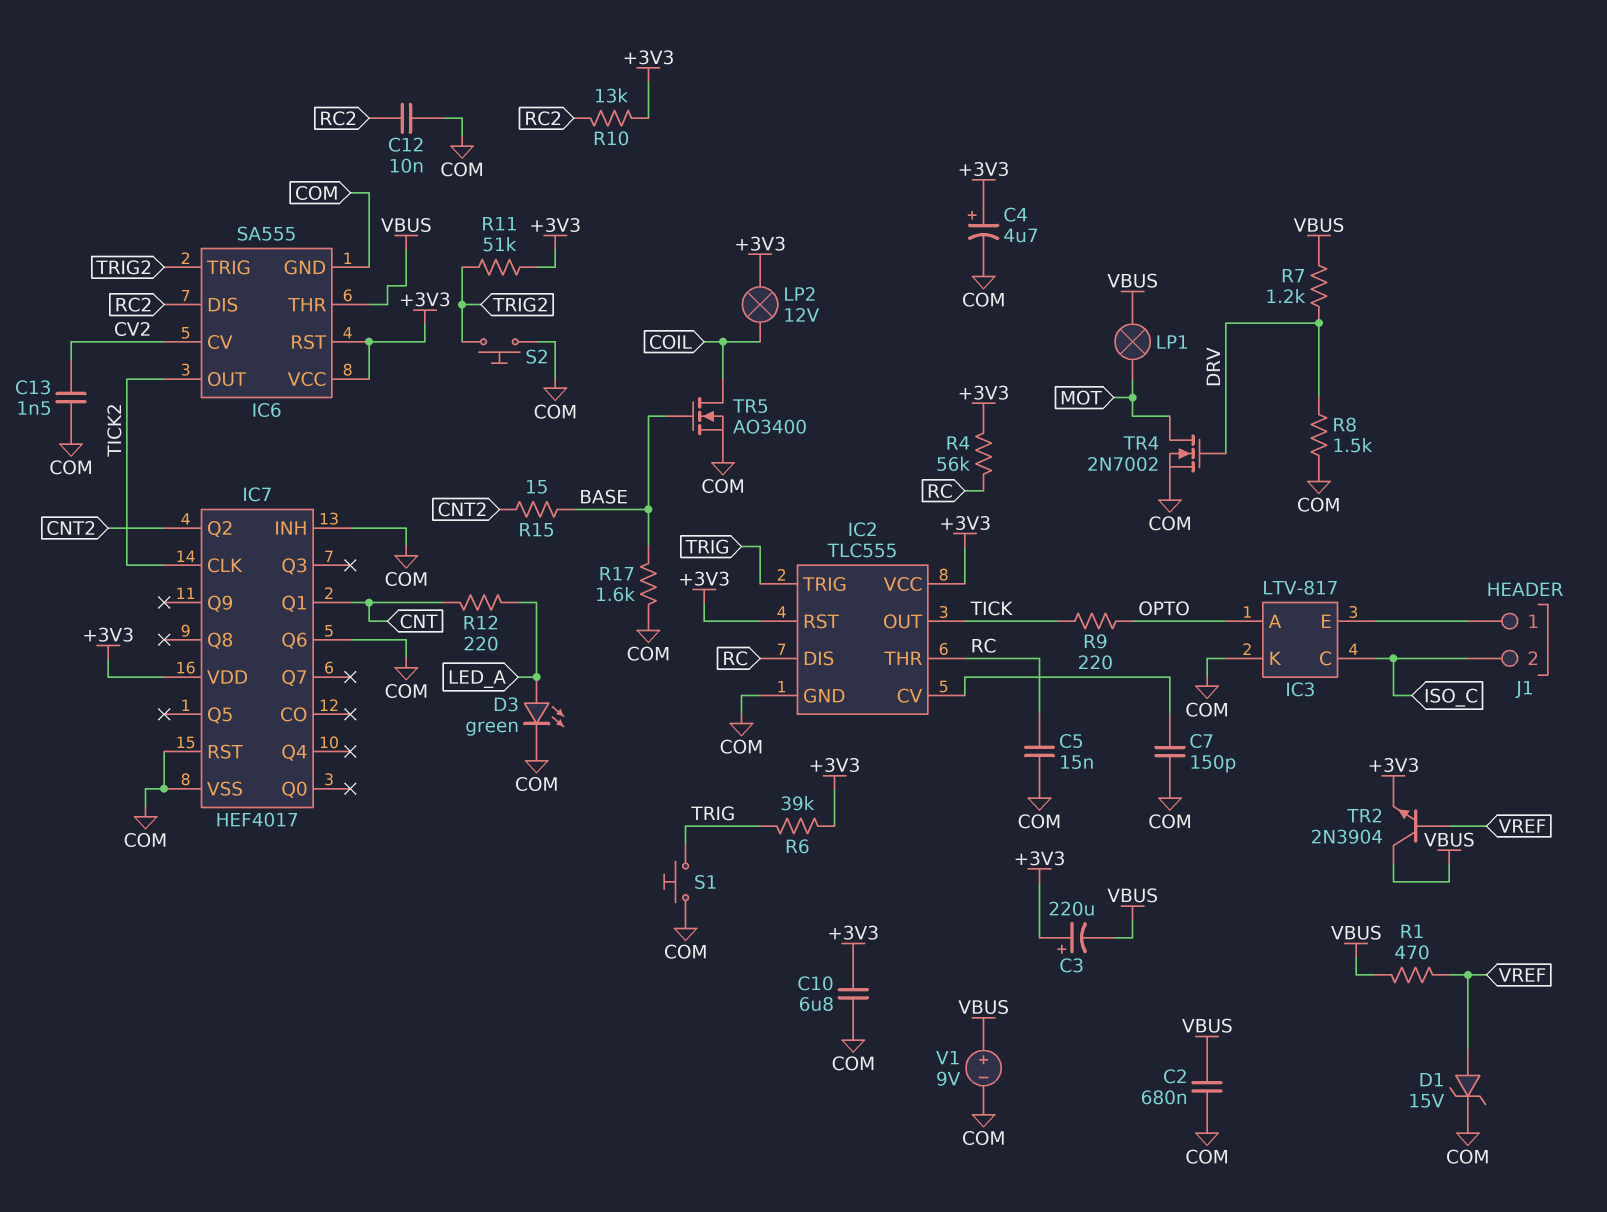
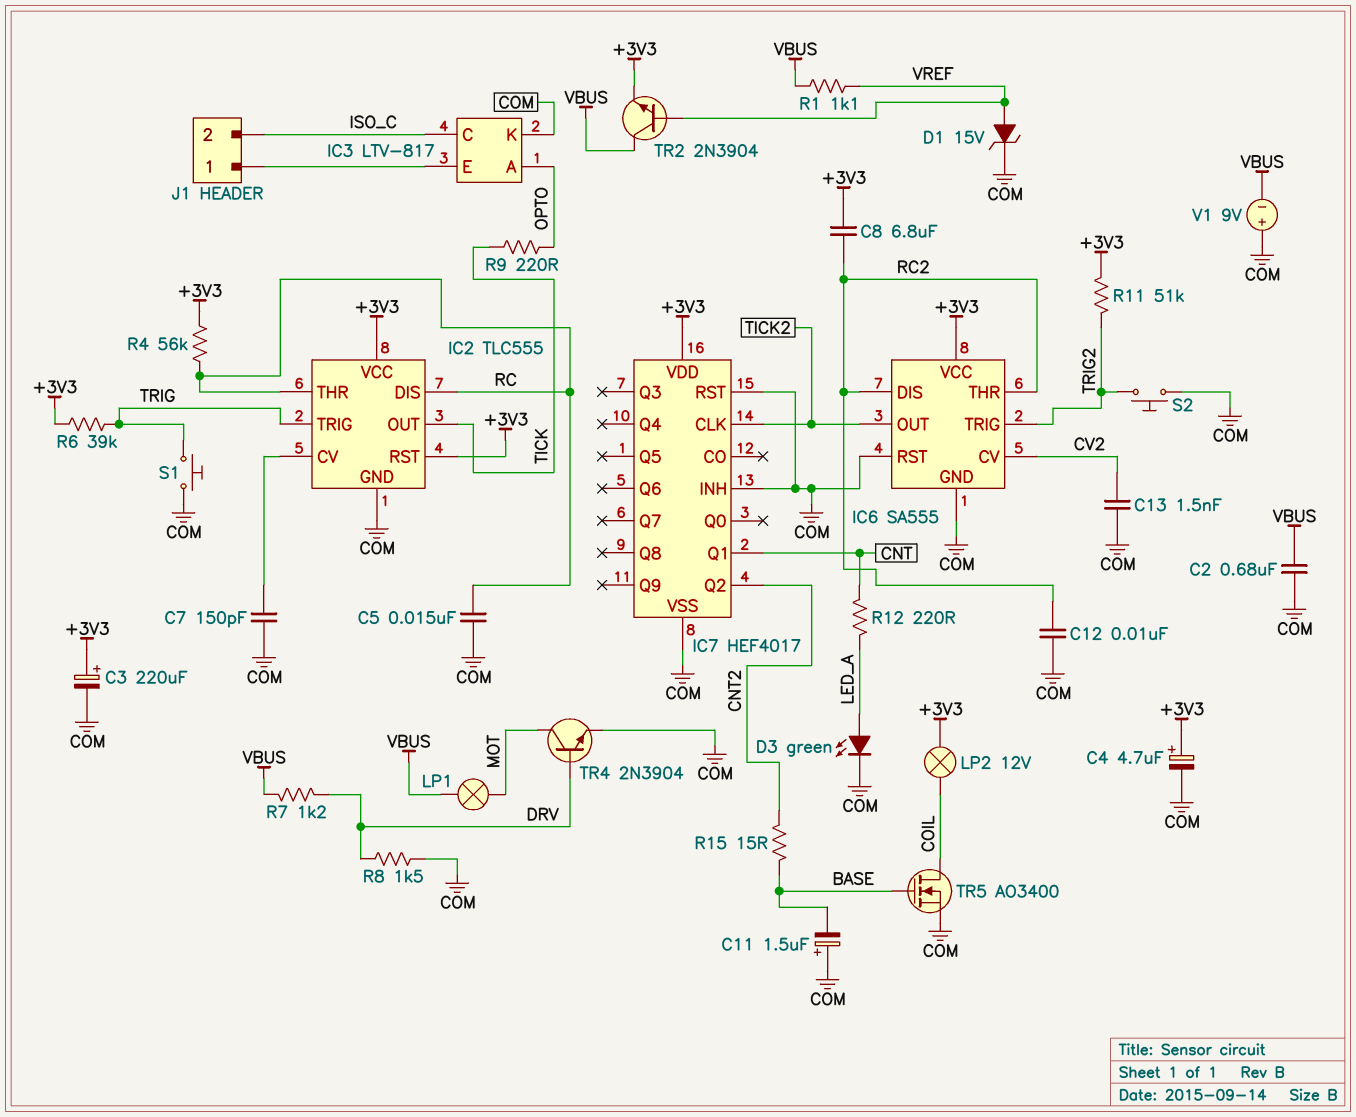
C3: 220uF (plus +3V3, minus VBUS) -> 220uF (plus +3V3, minus COM)
C8: none -> 6.8uF (+3V3, RC2)
C10: 6.8uF (+3V3, COM) -> none
C11: none -> 1.5uF (plus COM, minus BASE)
IC6 pin RST: +3V3 -> COM
IC6 pin THR: VBUS -> RC2
IC7 pin Q6: COM -> none
R1: 470 (VBUS, VREF) -> 1.1k (VBUS, VREF)
R10: 13k (+3V3, RC2) -> none
R17: 1.6k (BASE, COM) -> none
TR4: NMOS 2N7002 (G DRV, D MOT, S COM) -> NPN 2N3904 (B DRV, C MOT, E COM)
V1: 9V (plus VBUS, minus COM) -> 9V (plus COM, minus VBUS)

